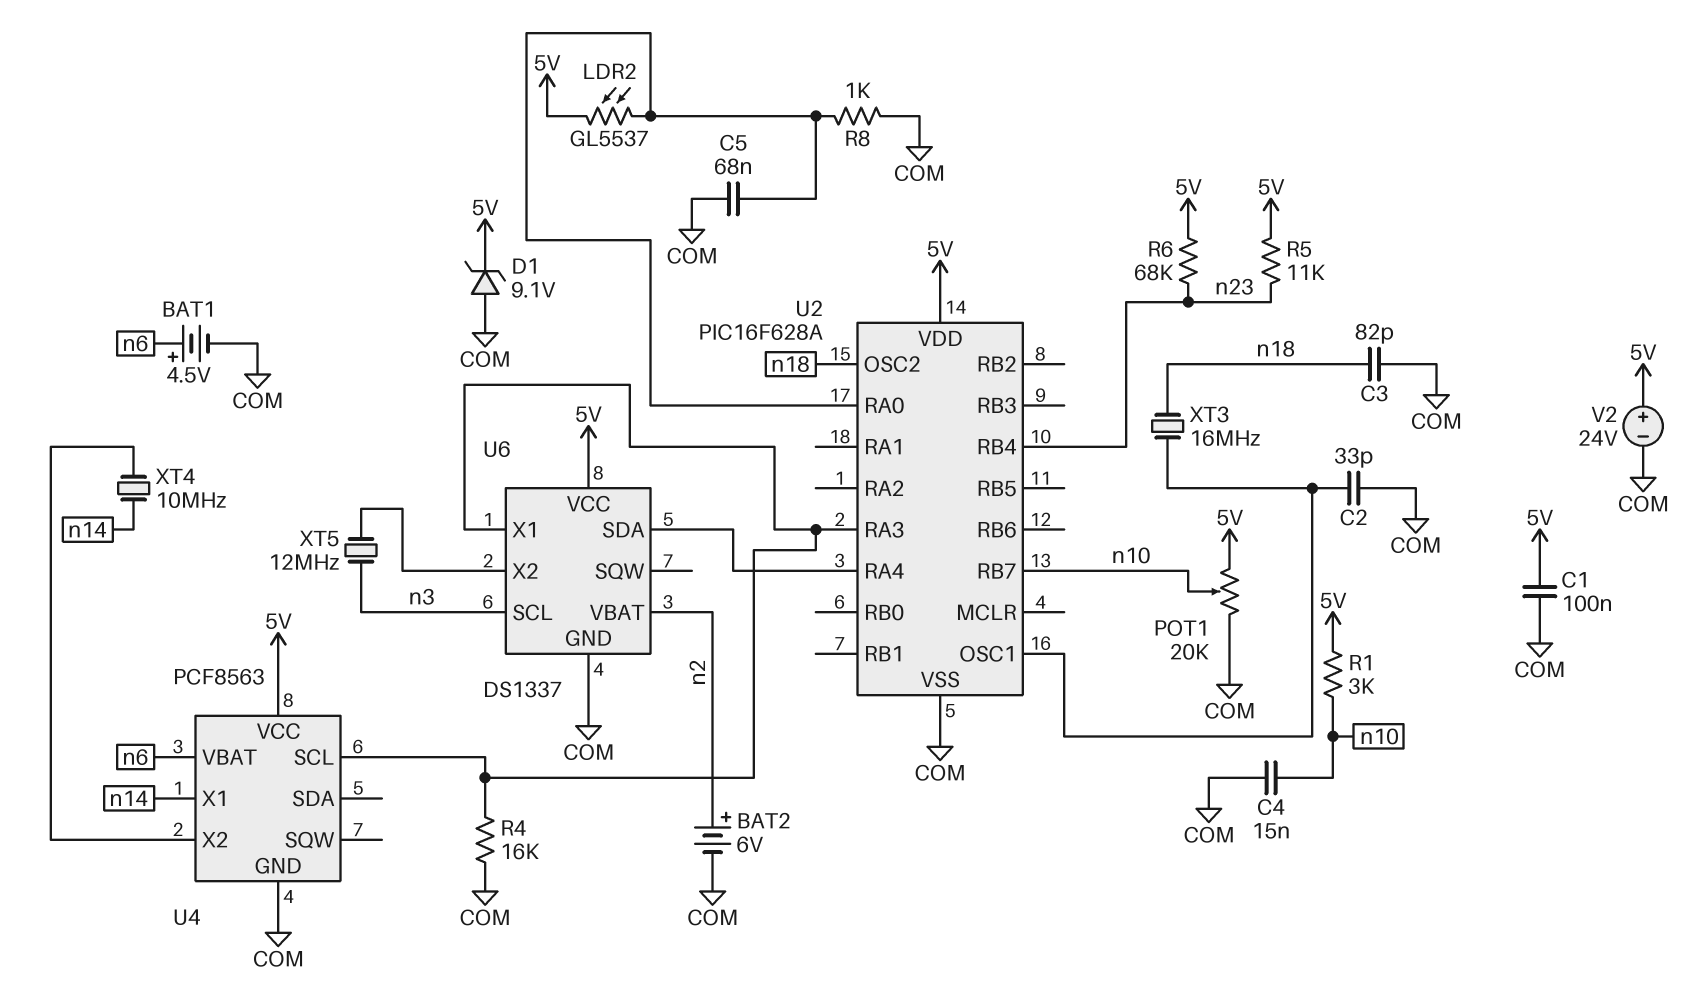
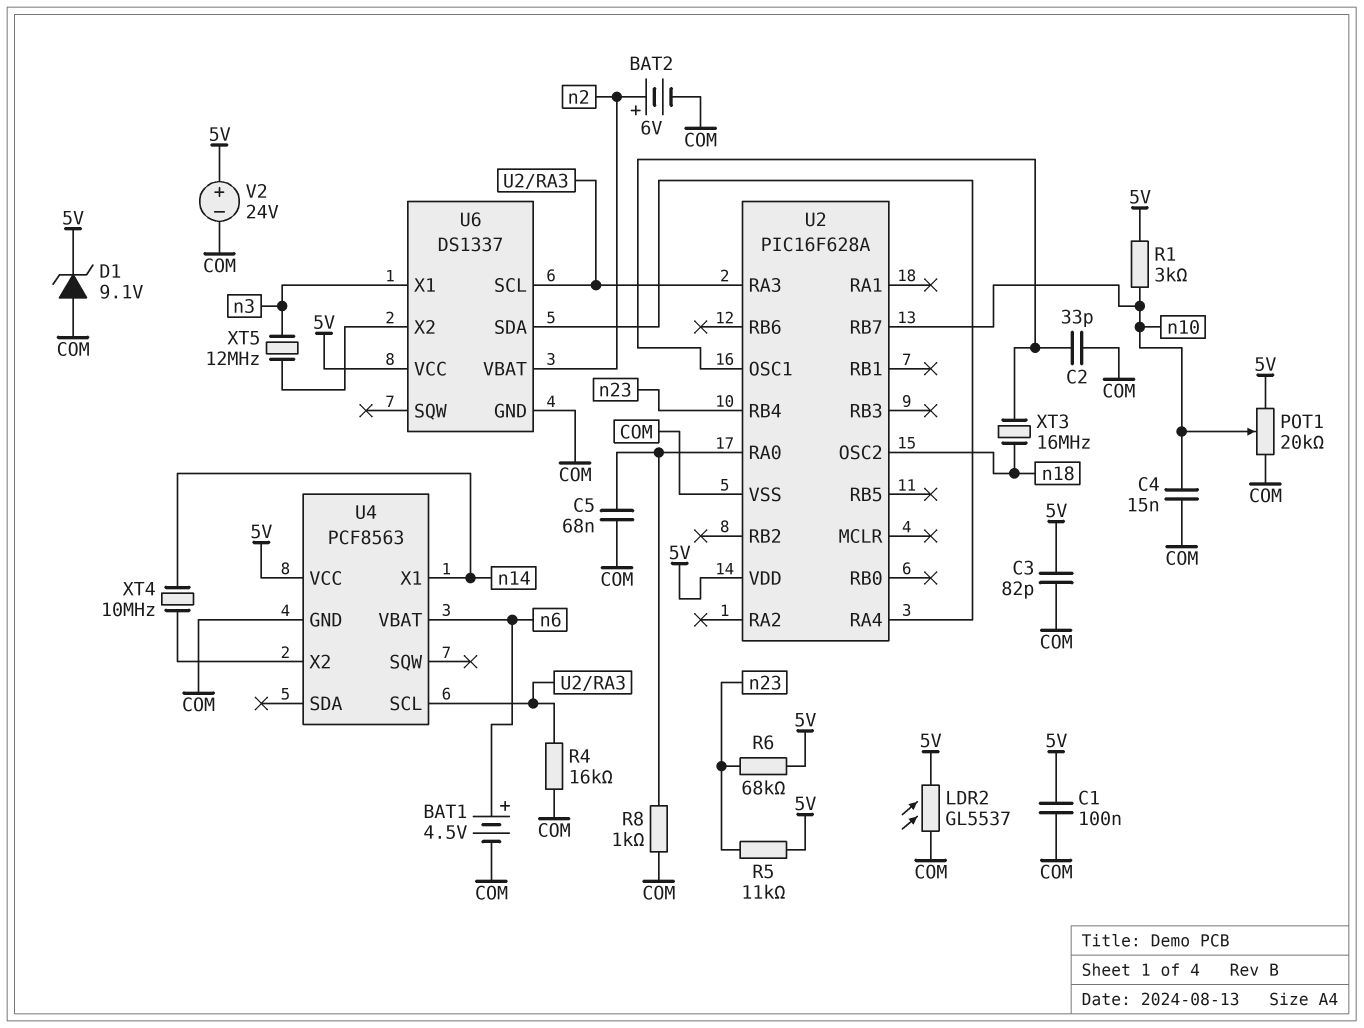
C3: 82pF (COM, n18) -> 82pF (5V, COM)
LDR2: GL5537 (5V, U2/RA0) -> GL5537 (5V, COM)
U6 pin SCL: n3 -> U2/RA3
U6 pin X1: U2/RA3 -> n3

